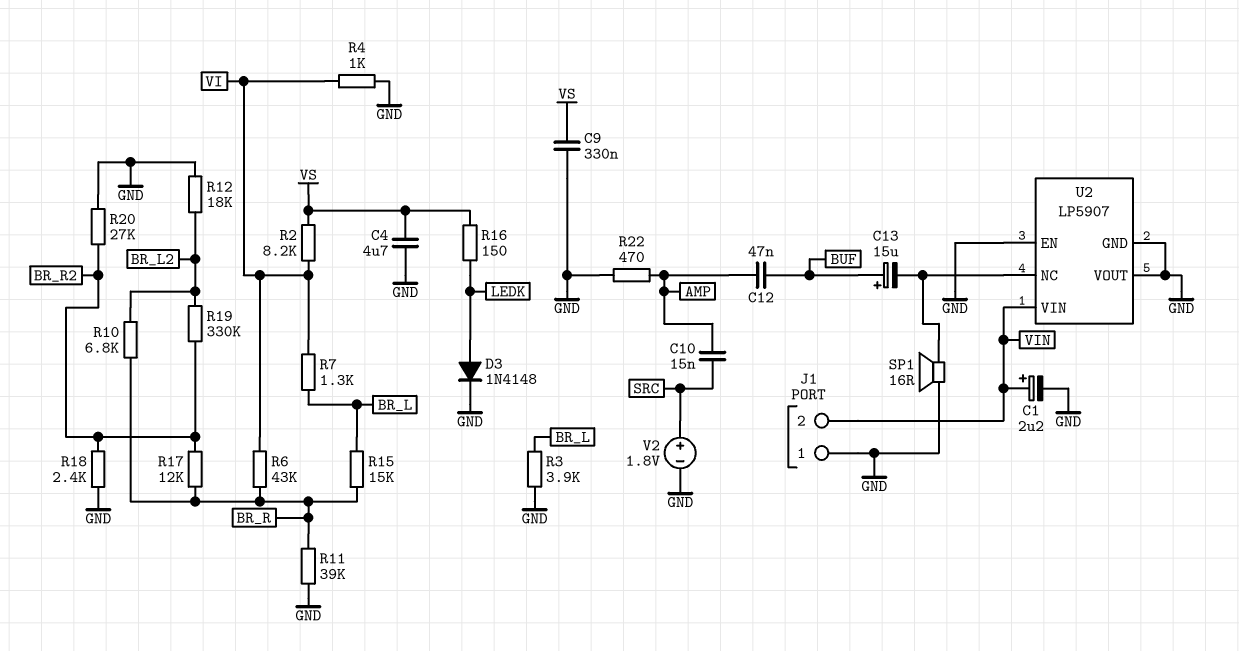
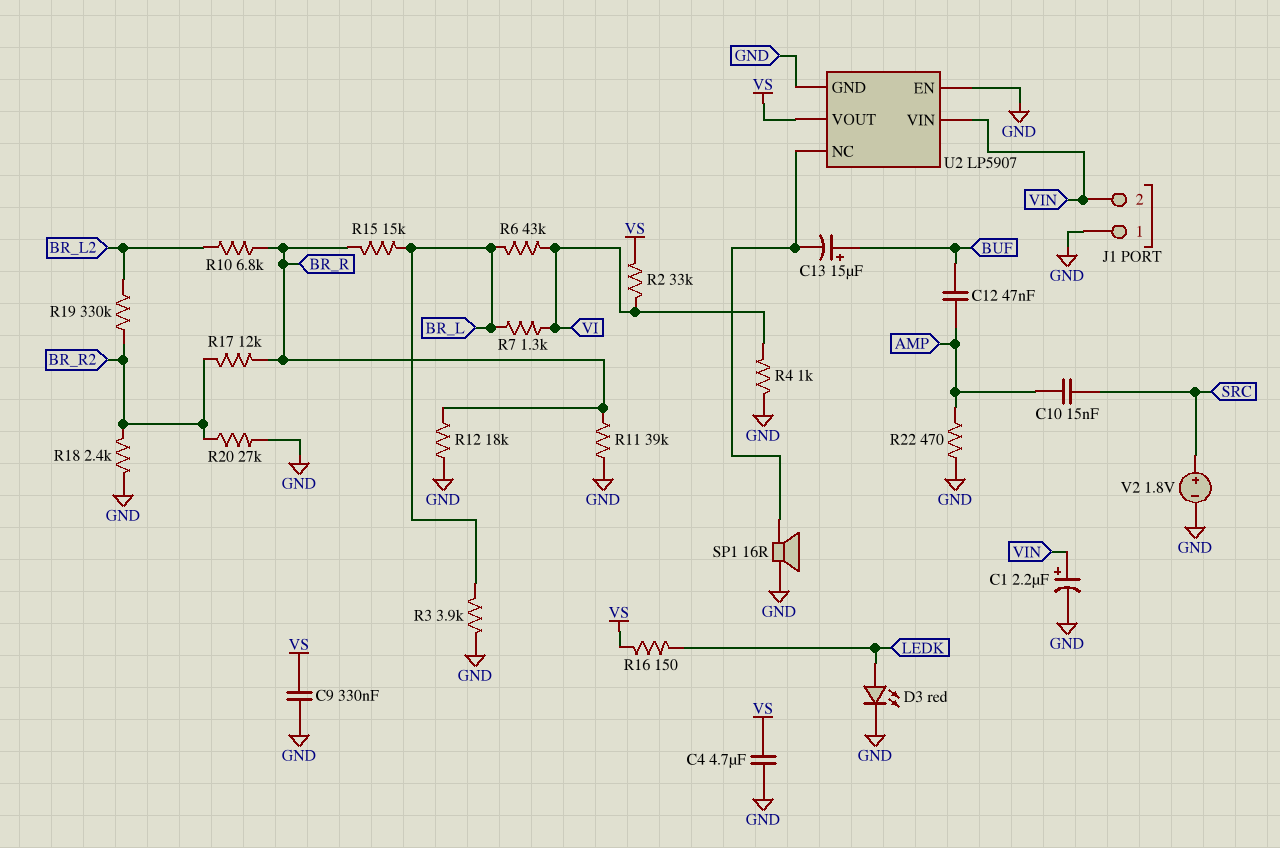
D3: diode 1N4148 (A LEDK, K GND) -> LED red (A LEDK, K GND)
R2: 8.2k (VI, VS) -> 33k (VI, VS)
R6: 43k (BR_R, VI) -> 43k (BR_L, VI)
R12: 18k (BR_L2, GND) -> 18k (BR_R, GND)
U2 pin VOUT: GND -> VS

